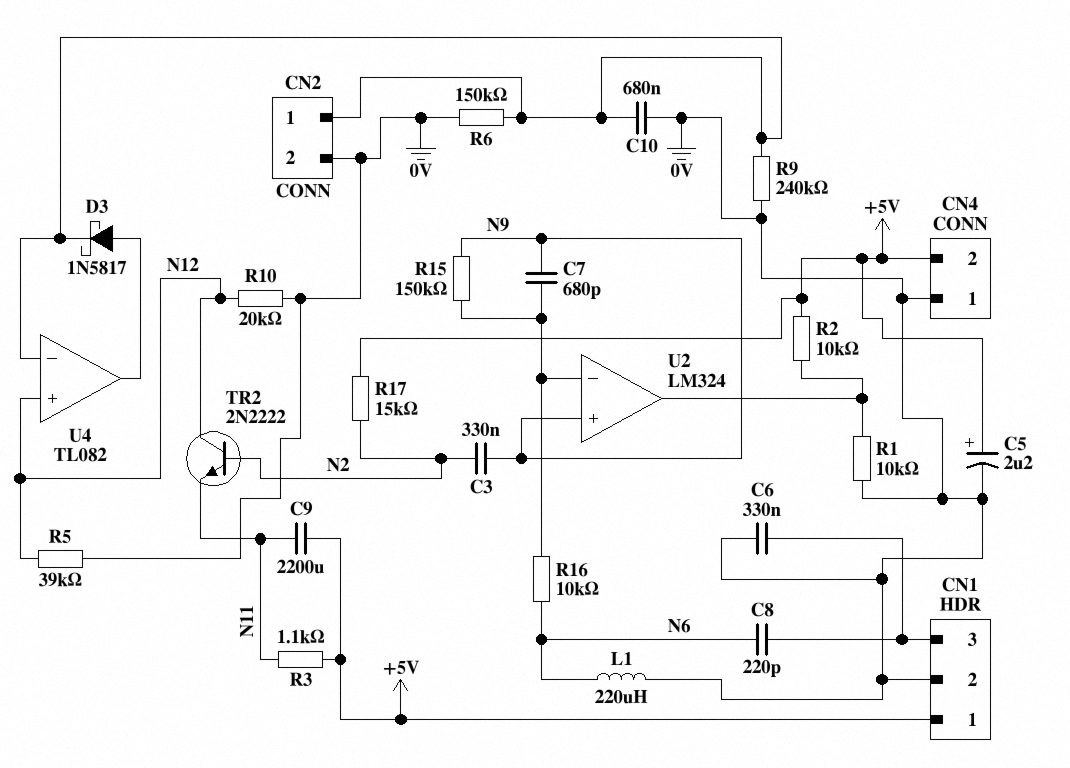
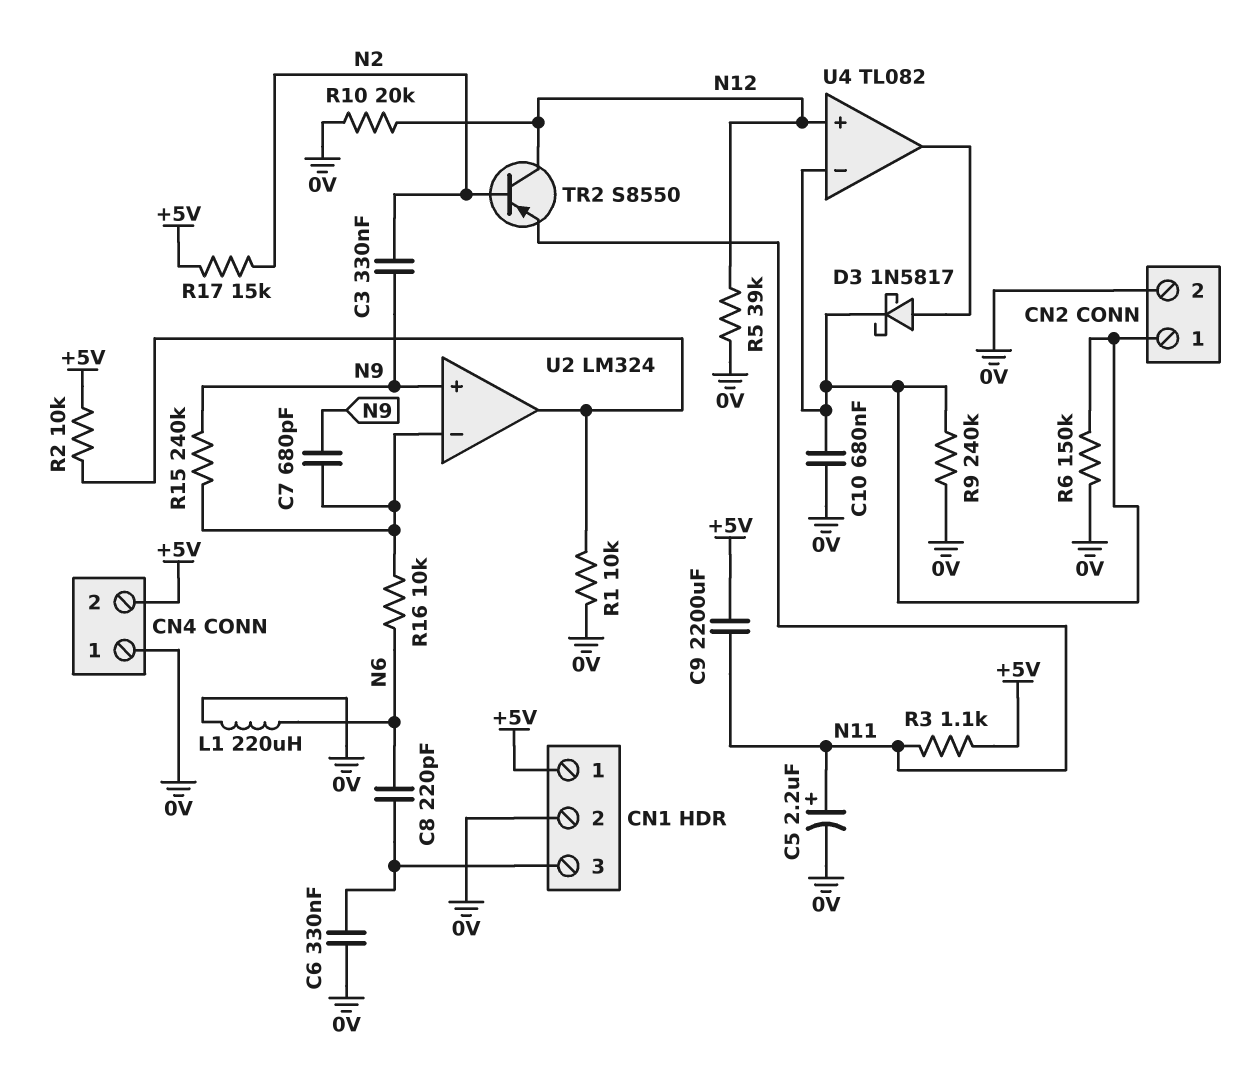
C5: 2.2uF (plus +5V, minus 0V) -> 2.2uF (plus N11, minus 0V)
R15: 150k (N9, U2/in-) -> 240k (N9, U2/in-)
TR2: NPN 2N2222 (B N2, C N12, E N11) -> PNP S8550 (B N2, C N12, E N11)

